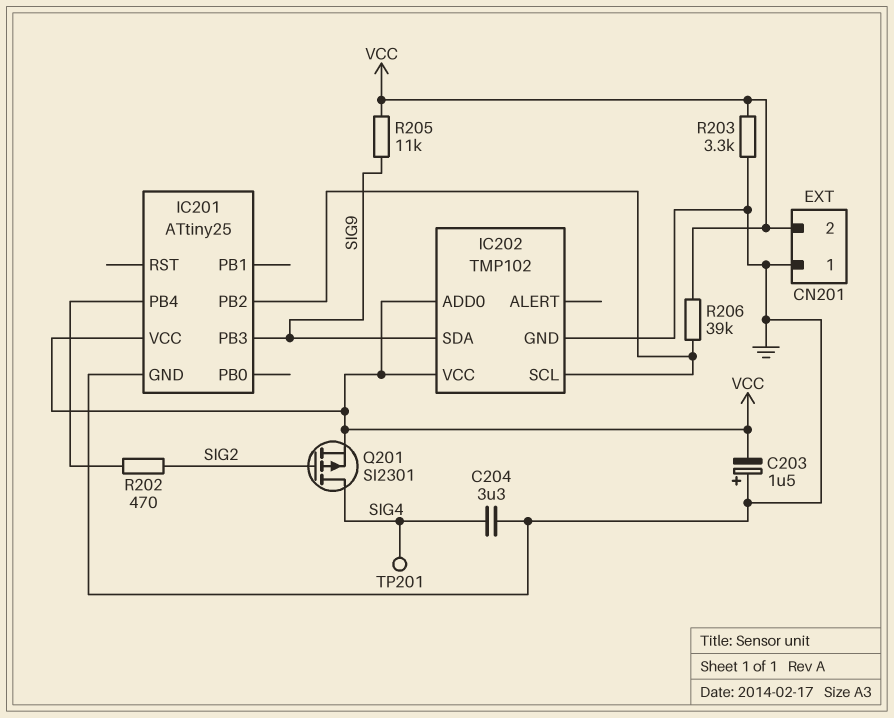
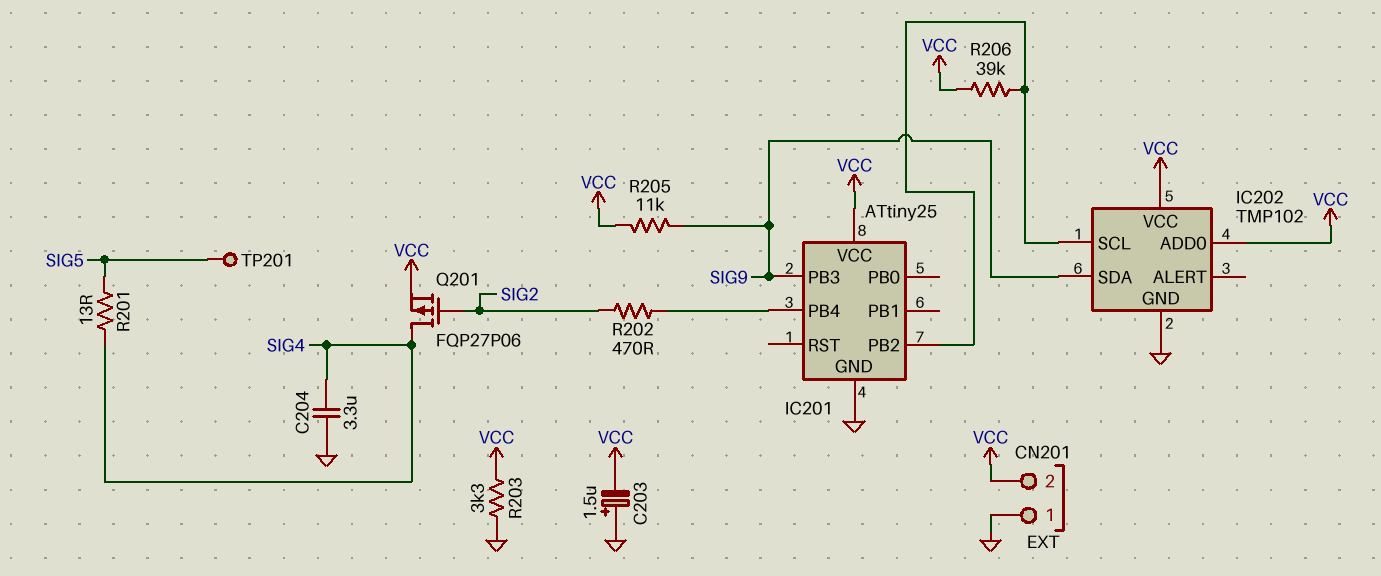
Q201: PMOS SI2301 (G SIG2, D SIG4, S VCC) -> PMOS FQP27P06 (G SIG2, D SIG4, S VCC)
R201: none -> 13 (SIG4, SIG5)
TP201: test point (SIG4) -> test point (SIG5)

